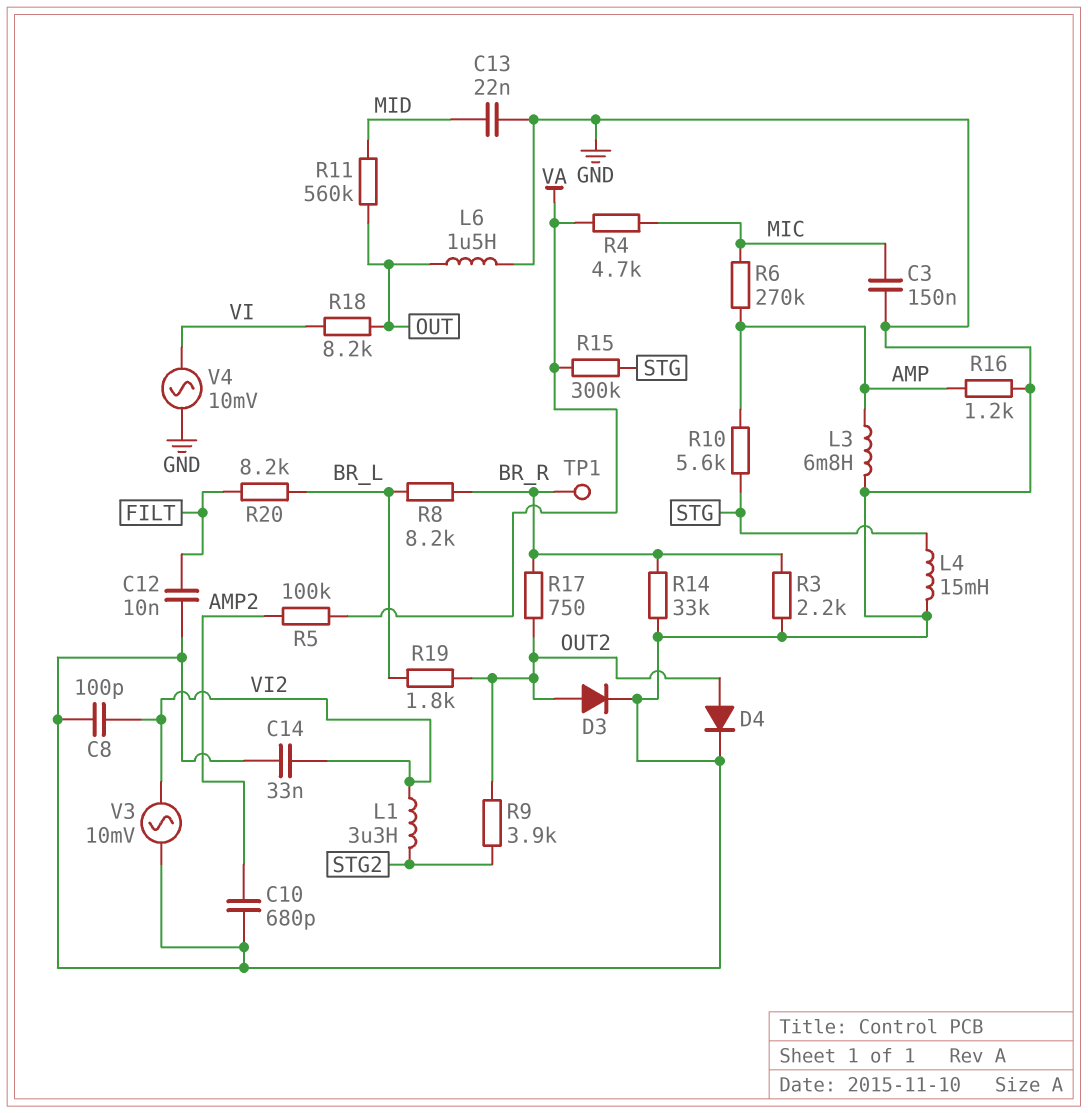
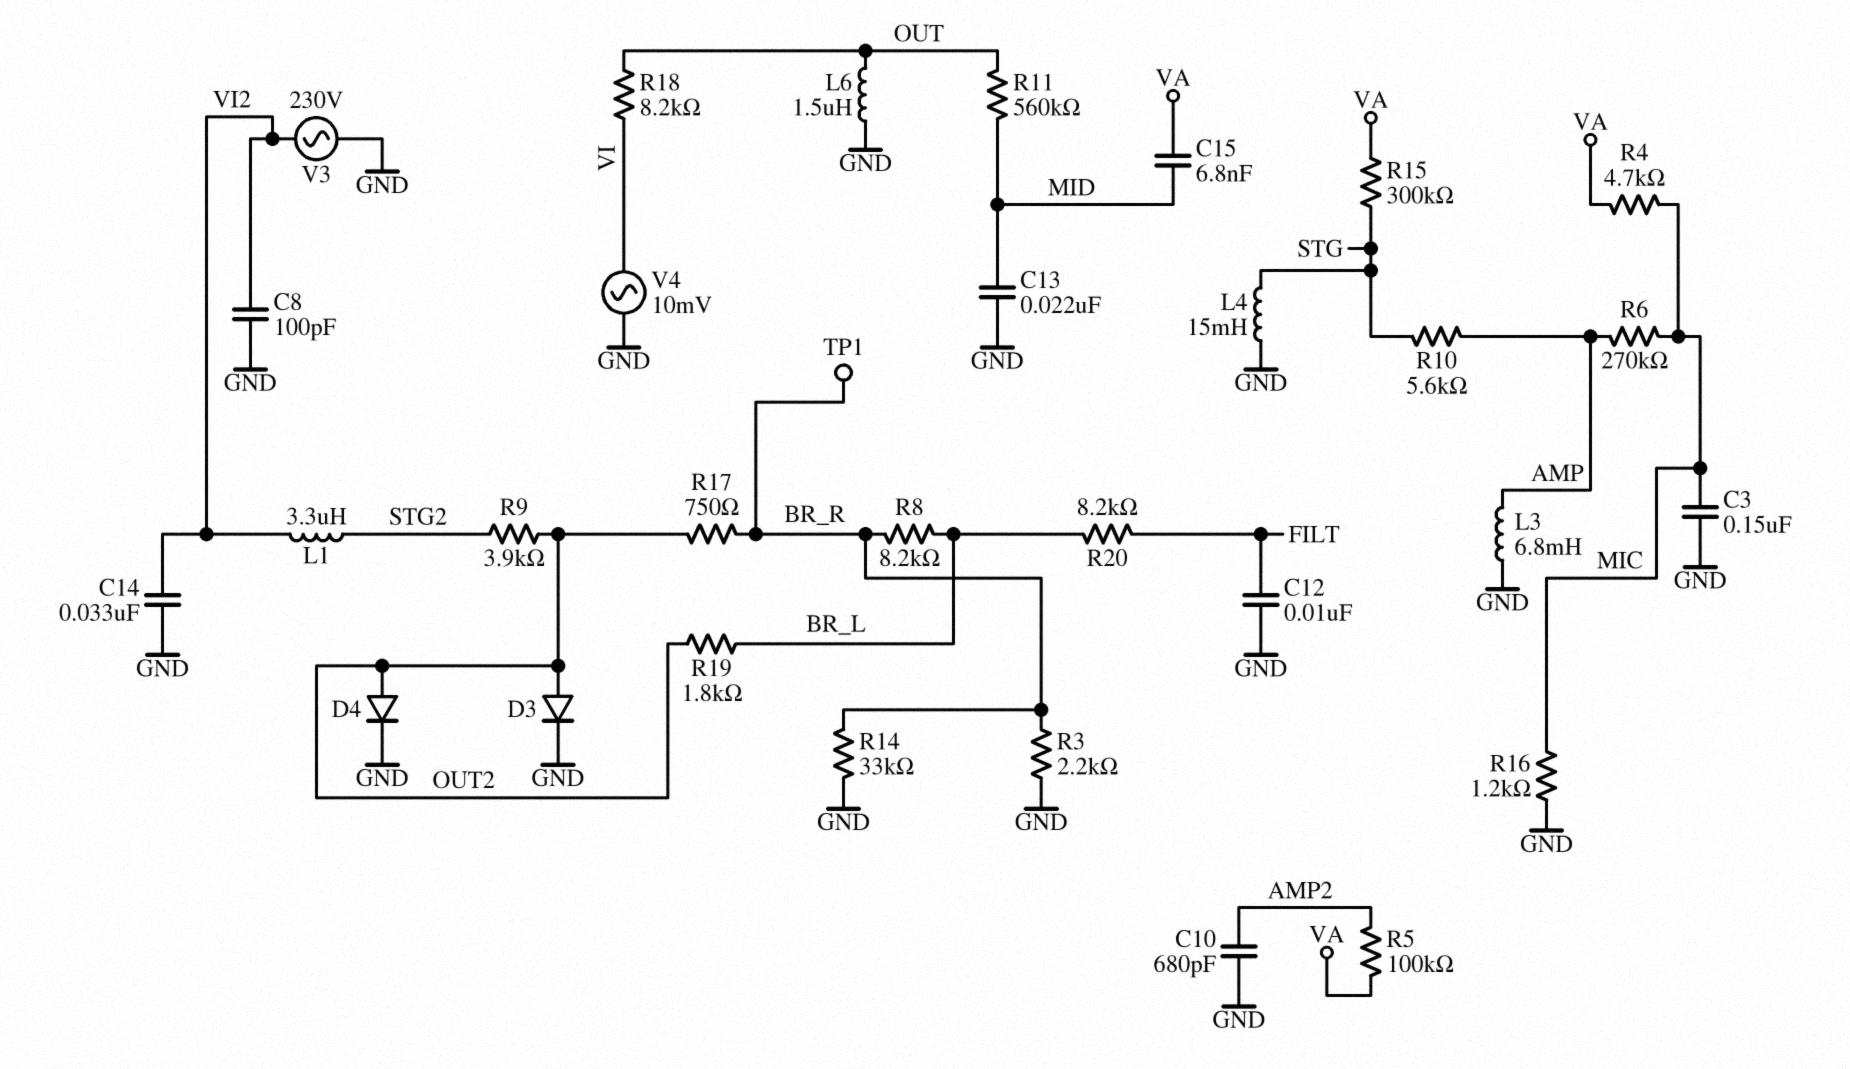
C15: none -> 6.8nF (MID, VA)
R16: 1.2k (AMP, GND) -> 1.2k (GND, MIC)
V3: AC 10mV (GND, VI2) -> AC 230V (GND, VI2)

